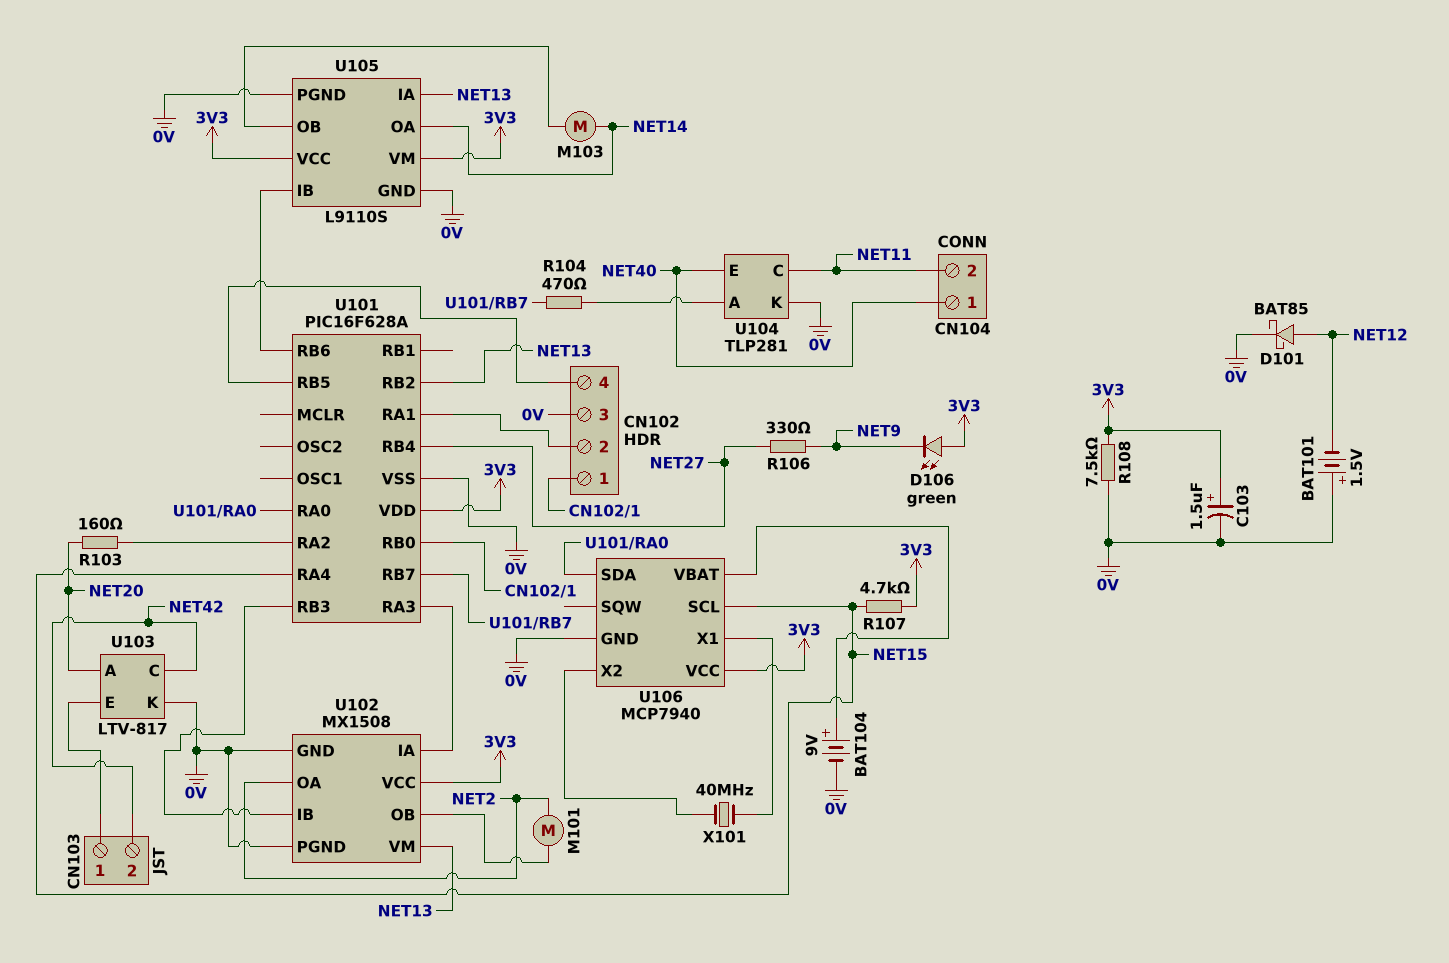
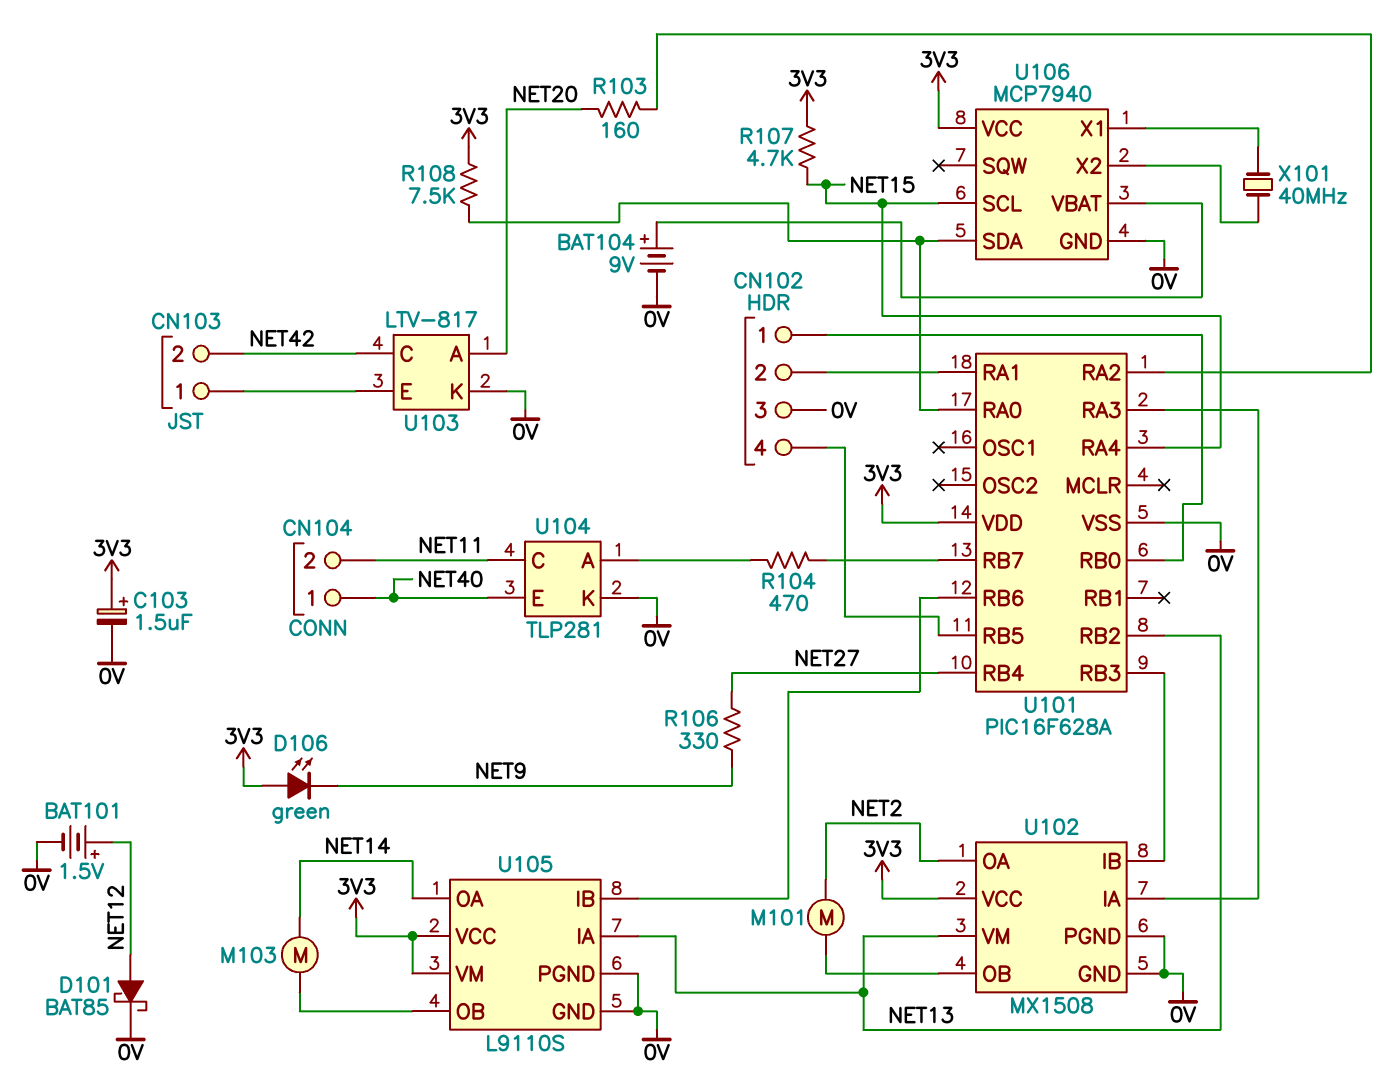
BAT101: 1.5V (plus 0V, minus NET12) -> 1.5V (plus NET12, minus 0V)
R108: 7.5k (0V, 3V3) -> 7.5k (3V3, U101/RA0)

